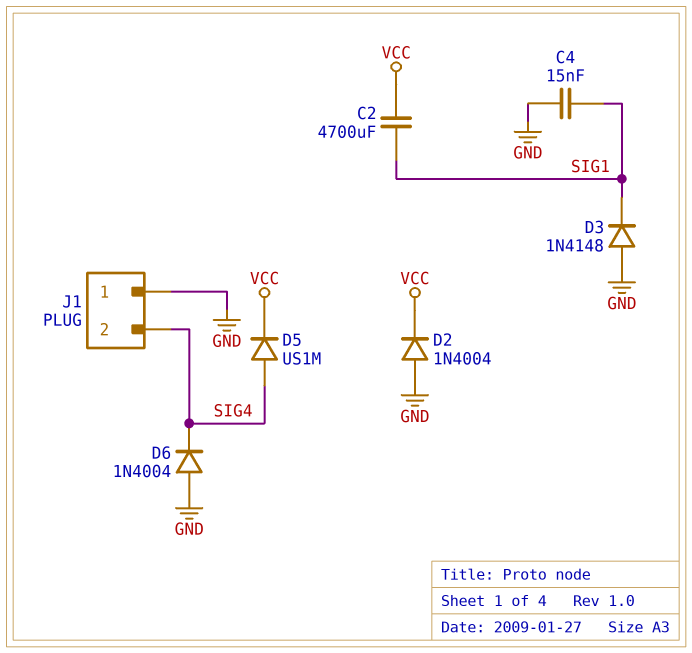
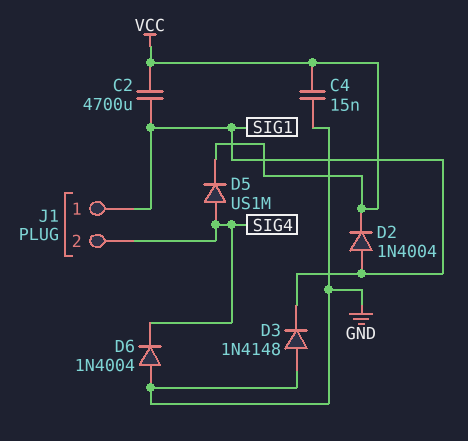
C4: 15nF (GND, SIG1) -> 15nF (GND, VCC)
D2: diode 1N4004 (A GND, K VCC) -> diode 1N4004 (A SIG1, K VCC)
J1 pin 1: GND -> SIG1

